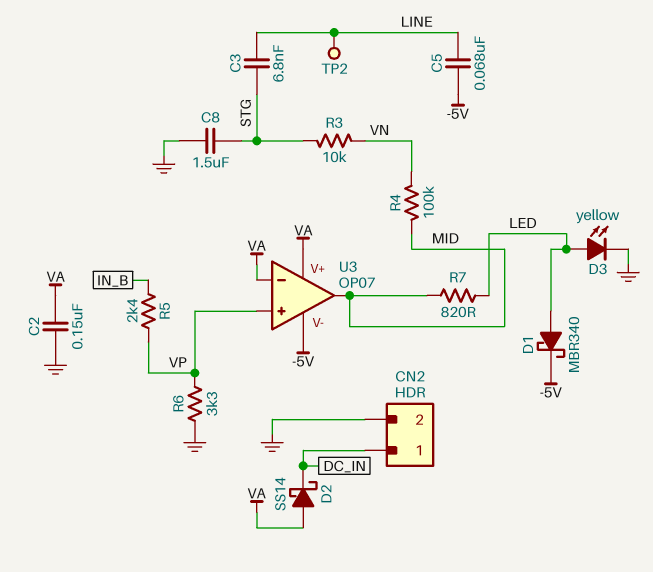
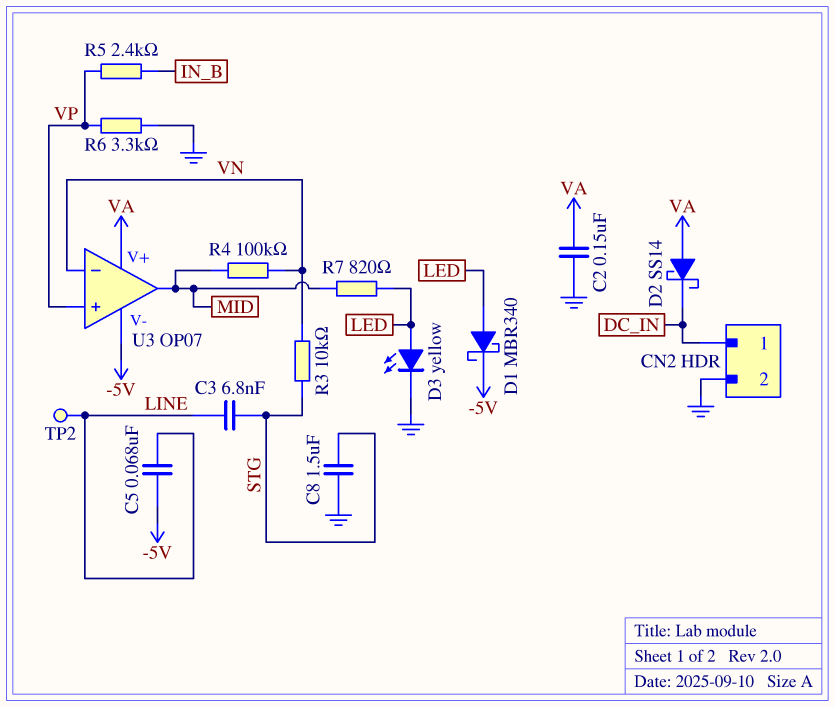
U3 pin in-: VA -> VN

